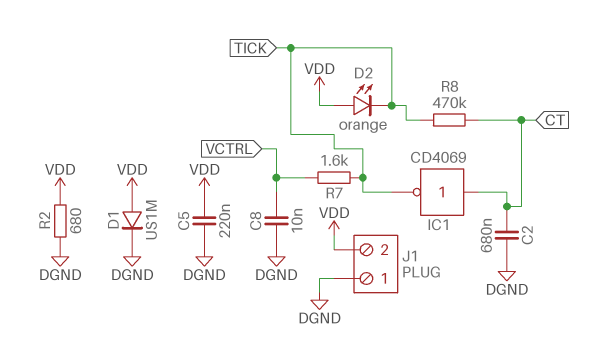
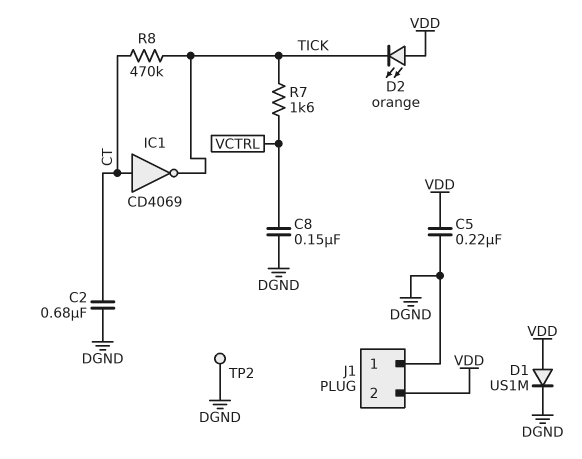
C8: 10nF (DGND, VCTRL) -> 150nF (DGND, VCTRL)
R2: 680 (DGND, VDD) -> none
TP2: none -> test point (DGND)

